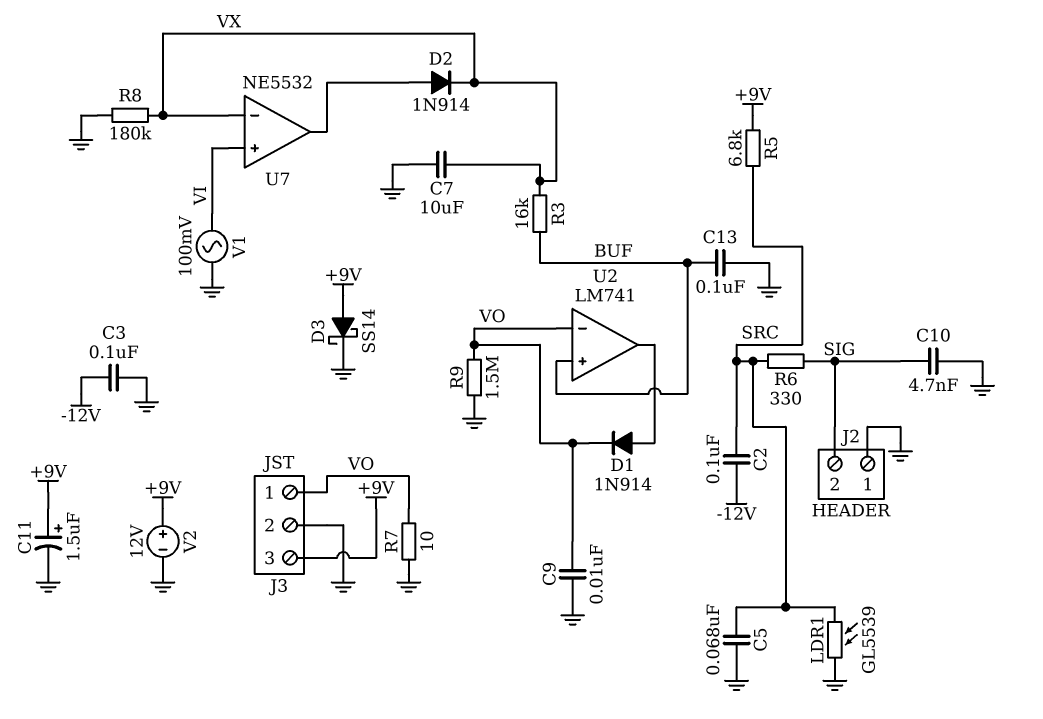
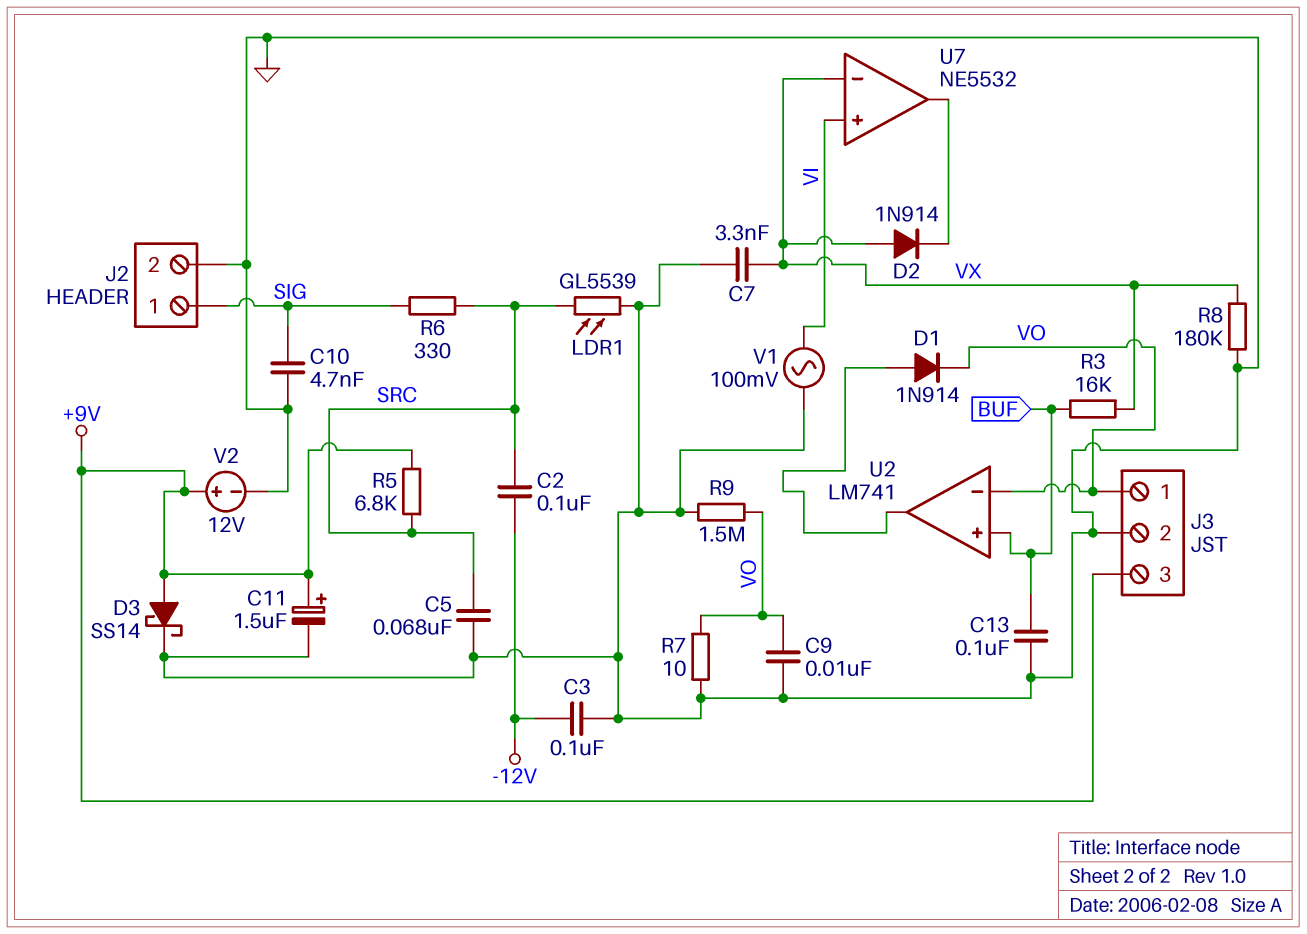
C7: 10uF (GND, VX) -> 3.3nF (GND, VX)
D2: diode 1N914 (A U7/out, K VX) -> diode 1N914 (A VX, K U7/out)
J2 pin 1: GND -> SIG
J2 pin 2: SIG -> GND

